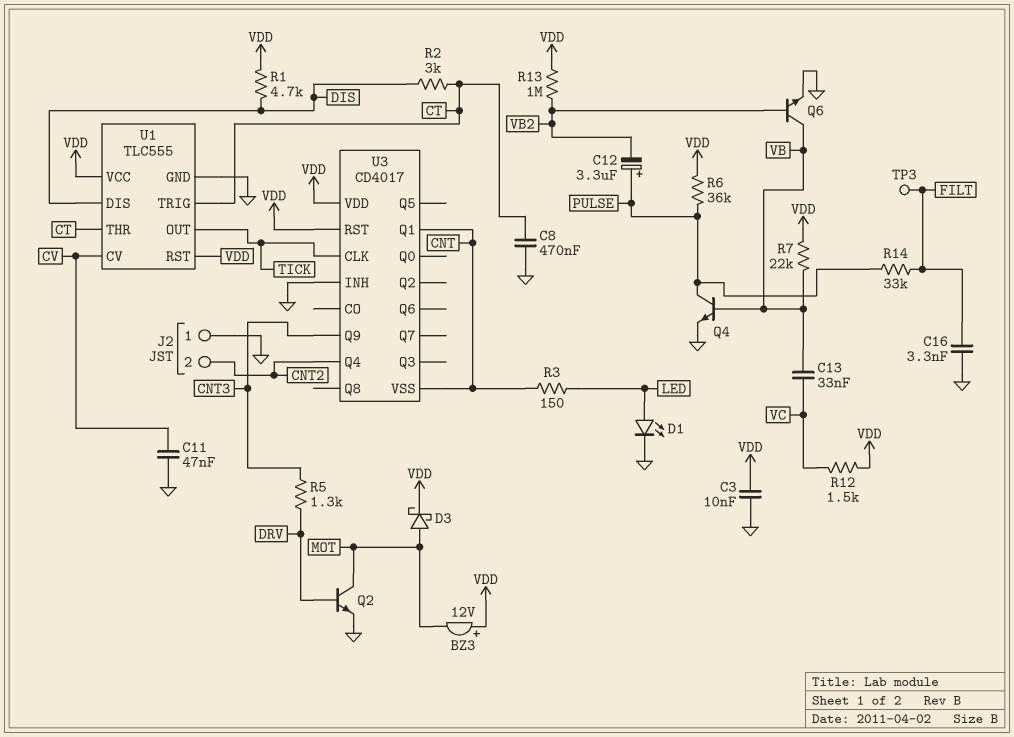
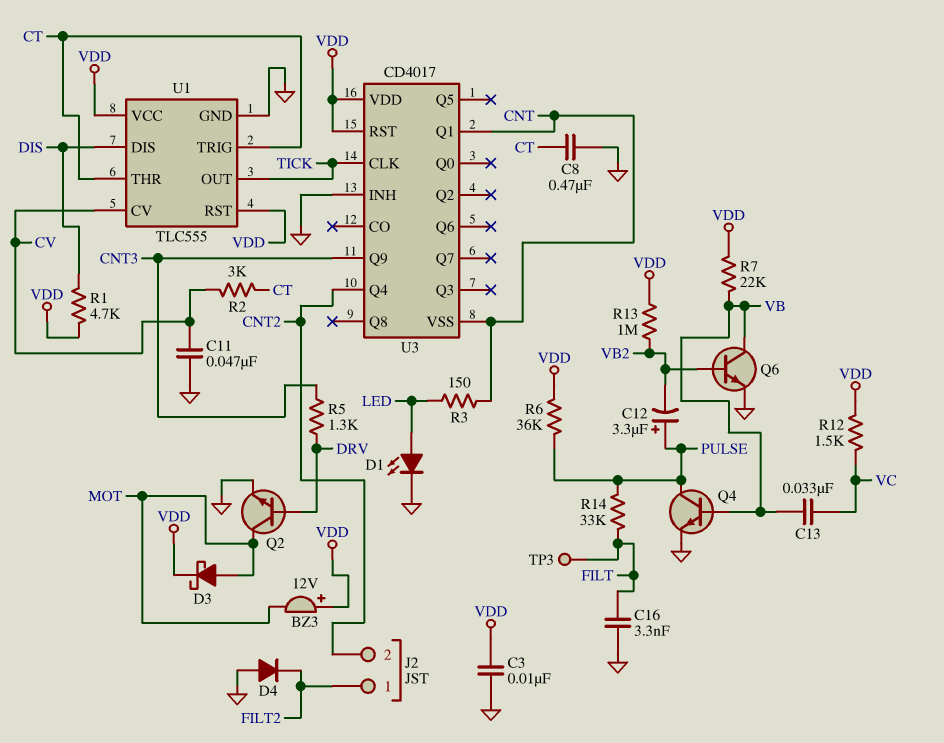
D4: none -> diode (A GND, K FILT2)
J2 pin 1: GND -> FILT2
R2: 3k (CT, DIS) -> 3k (CT, CV)

